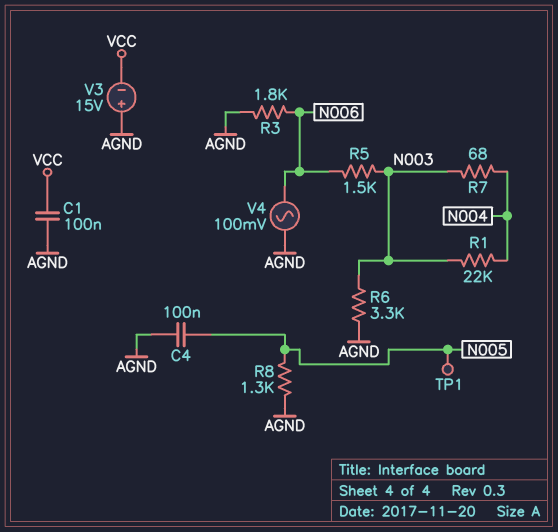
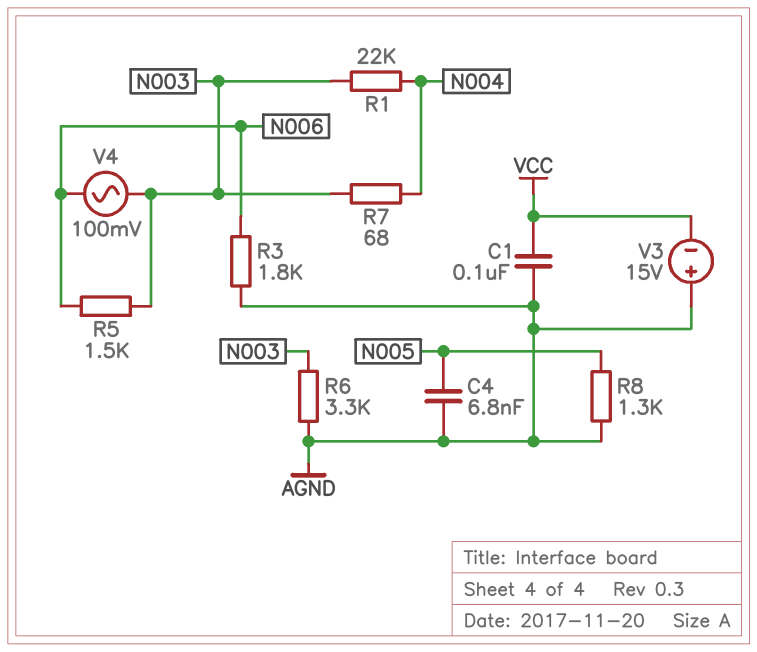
C4: 100nF (AGND, N005) -> 6.8nF (AGND, N005)
TP1: test point (N005) -> none
V4: AC 100mV (AGND, N006) -> AC 100mV (N003, N006)

